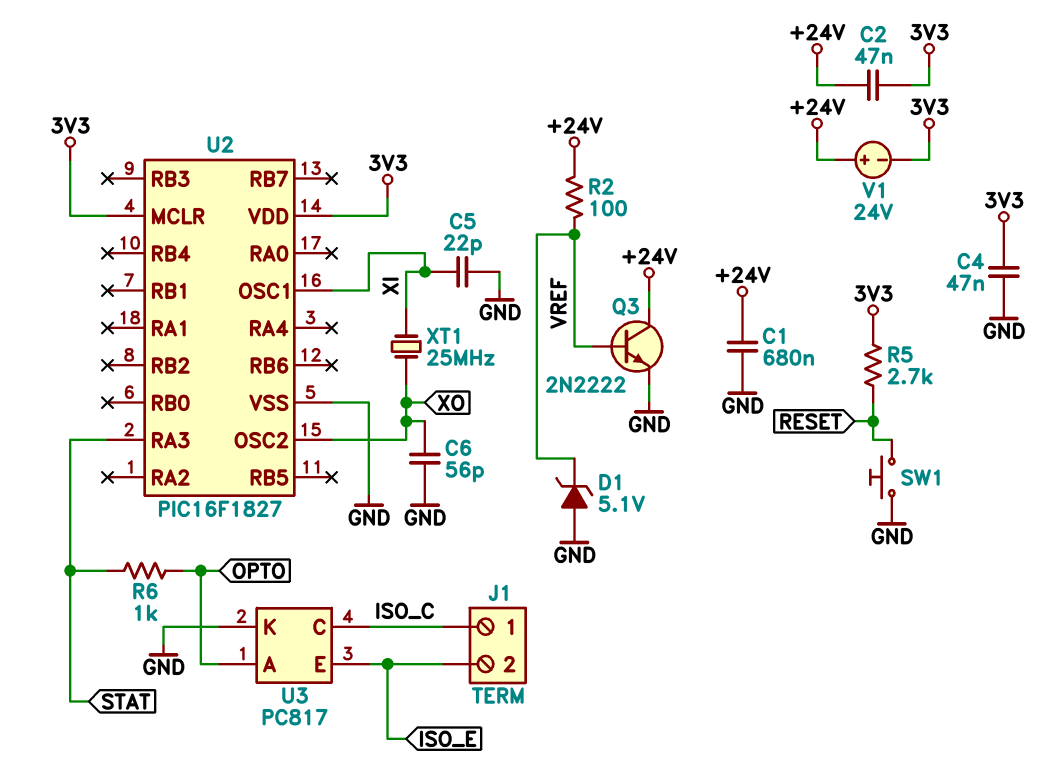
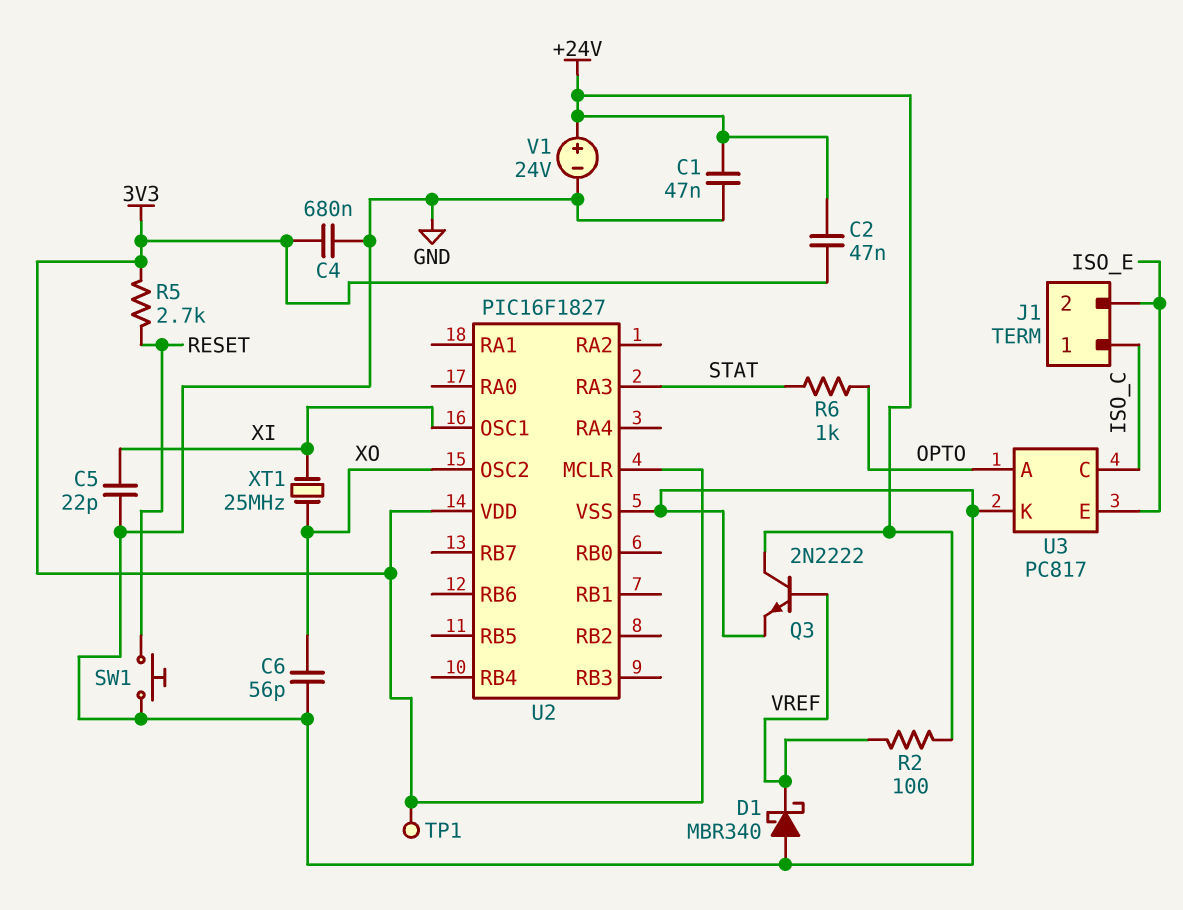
C1: 680nF (+24V, GND) -> 47nF (+24V, GND)
C4: 47nF (3V3, GND) -> 680nF (3V3, GND)
D1: zener 5.1V (A GND, K VREF) -> schottky MBR340 (A GND, K VREF)
TP1: none -> test point (3V3)
V1: 24V (plus +24V, minus 3V3) -> 24V (plus +24V, minus GND)

